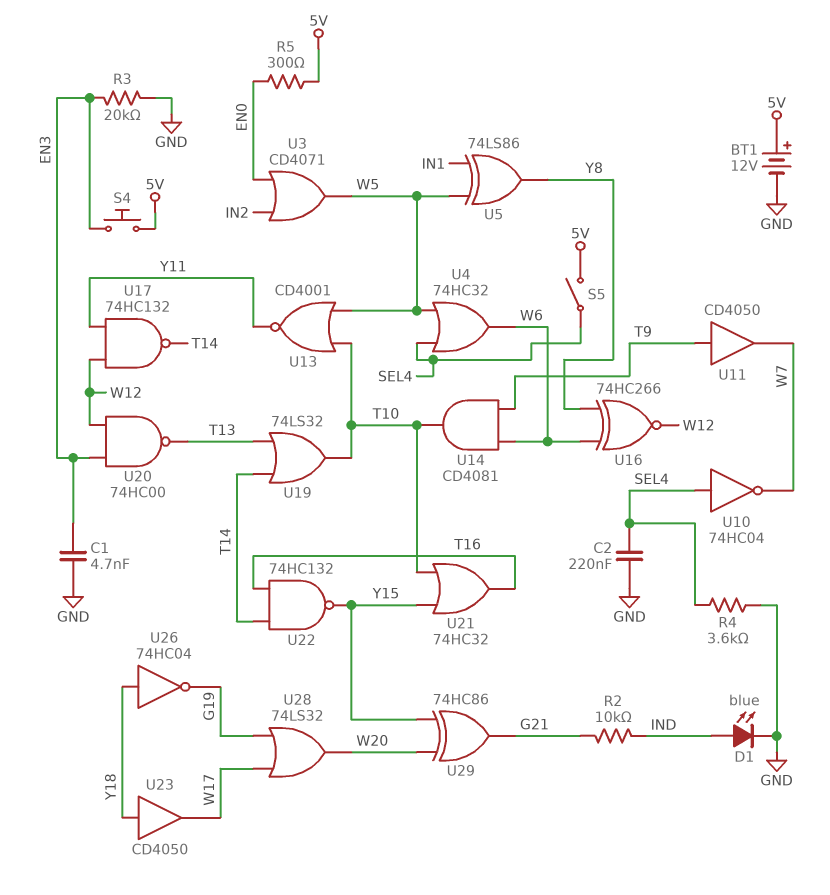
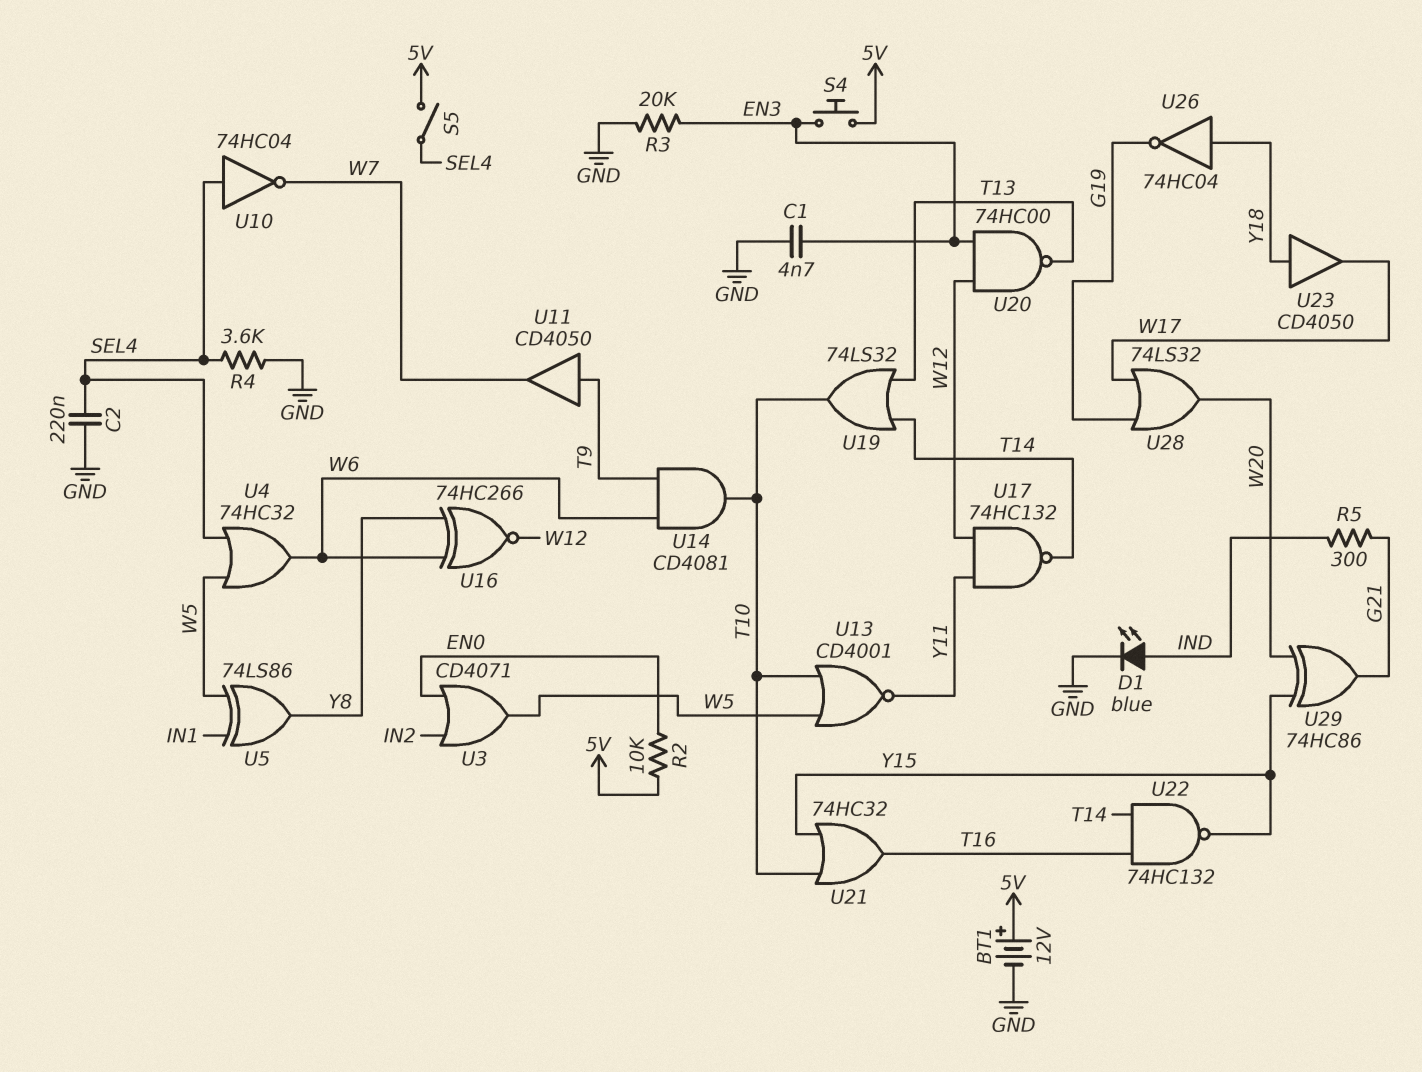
R2: 10k (G21, IND) -> 10k (5V, EN0)
R5: 300 (5V, EN0) -> 300 (G21, IND)

